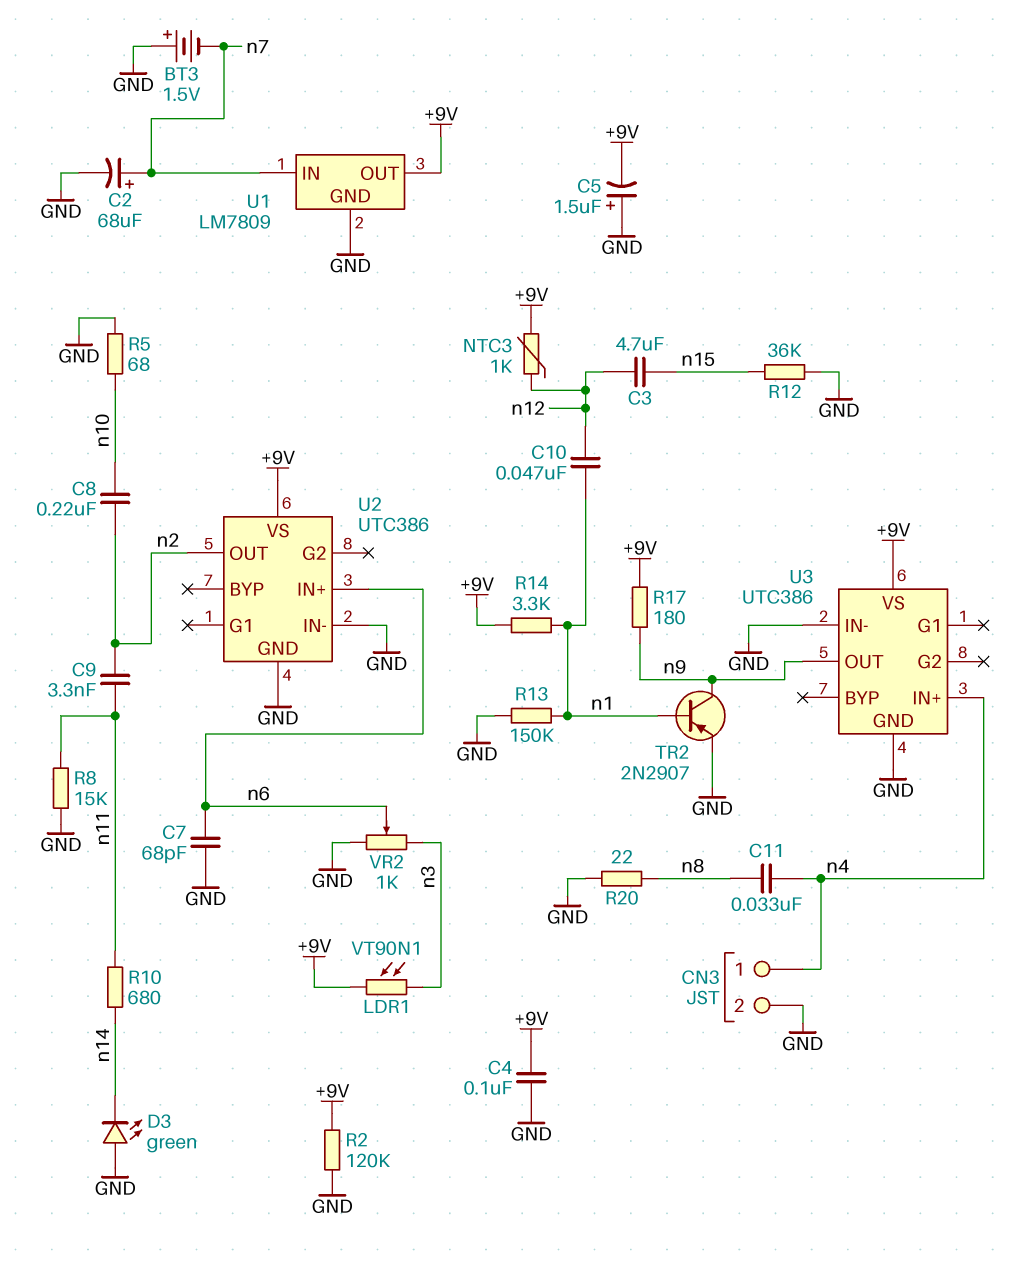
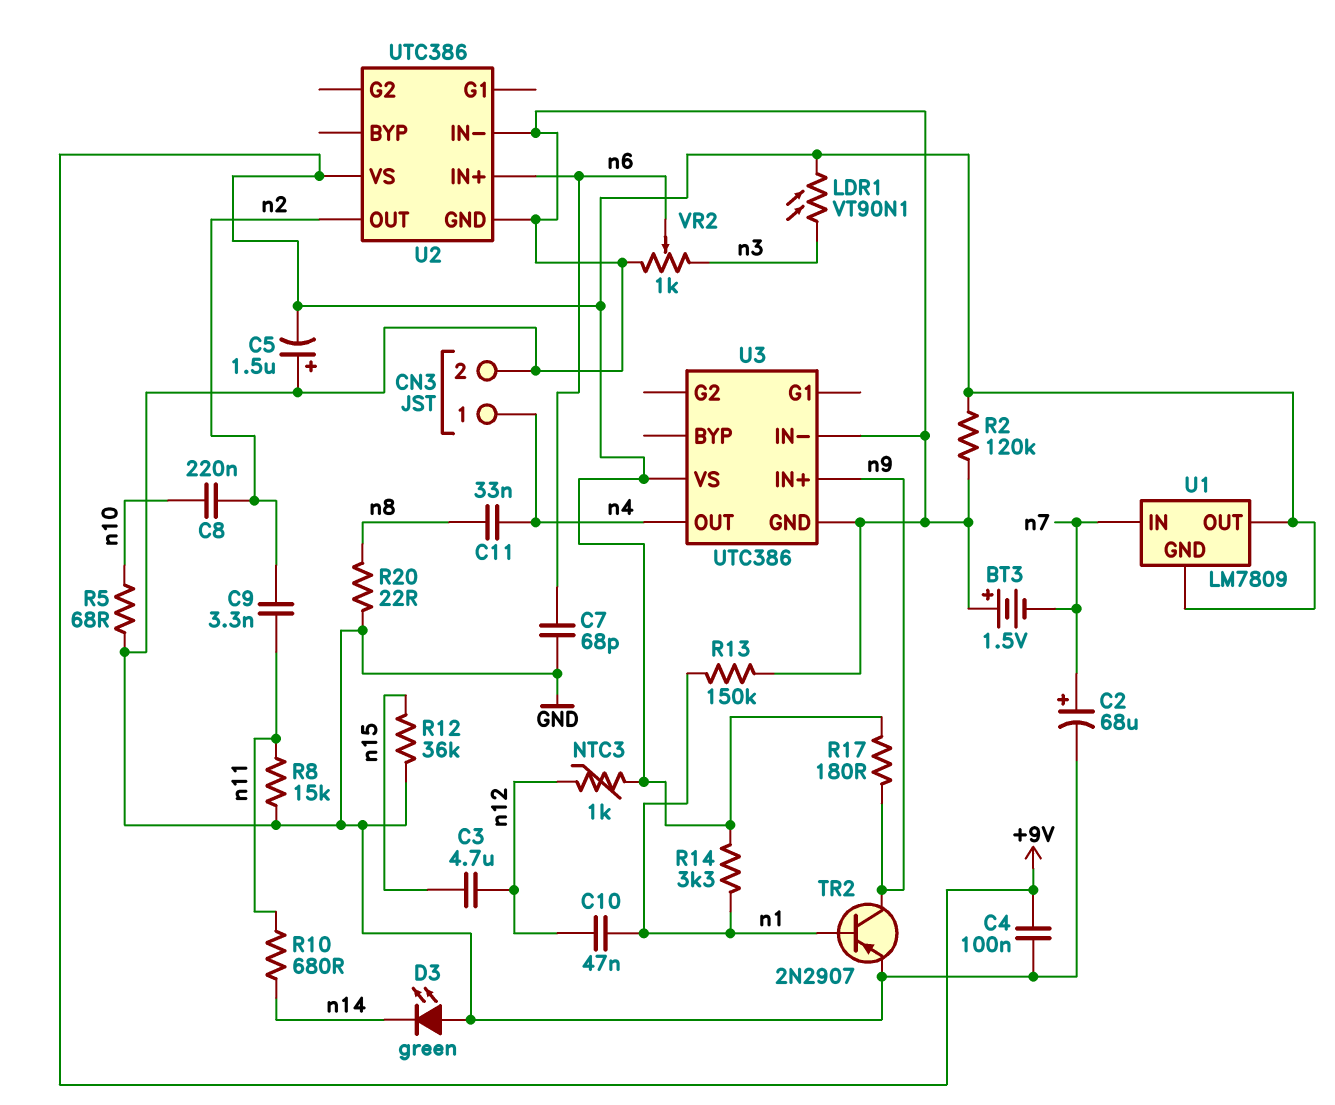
U1 pin GND: GND -> +9V
U3 pin IN+: n4 -> n9
U3 pin OUT: n9 -> n4

